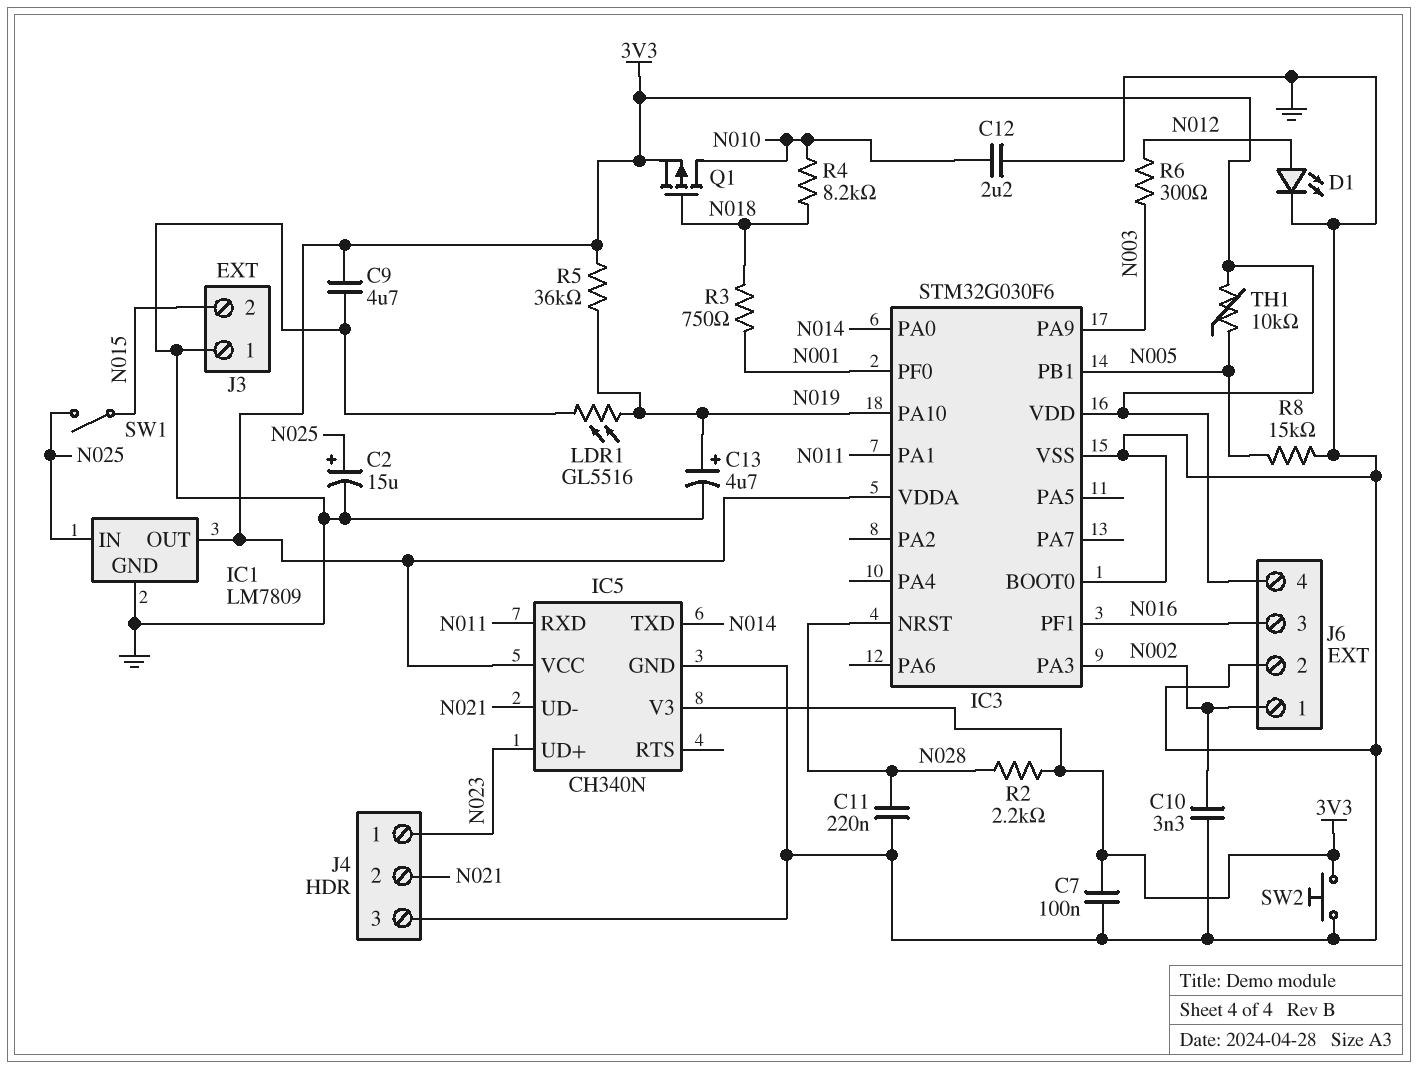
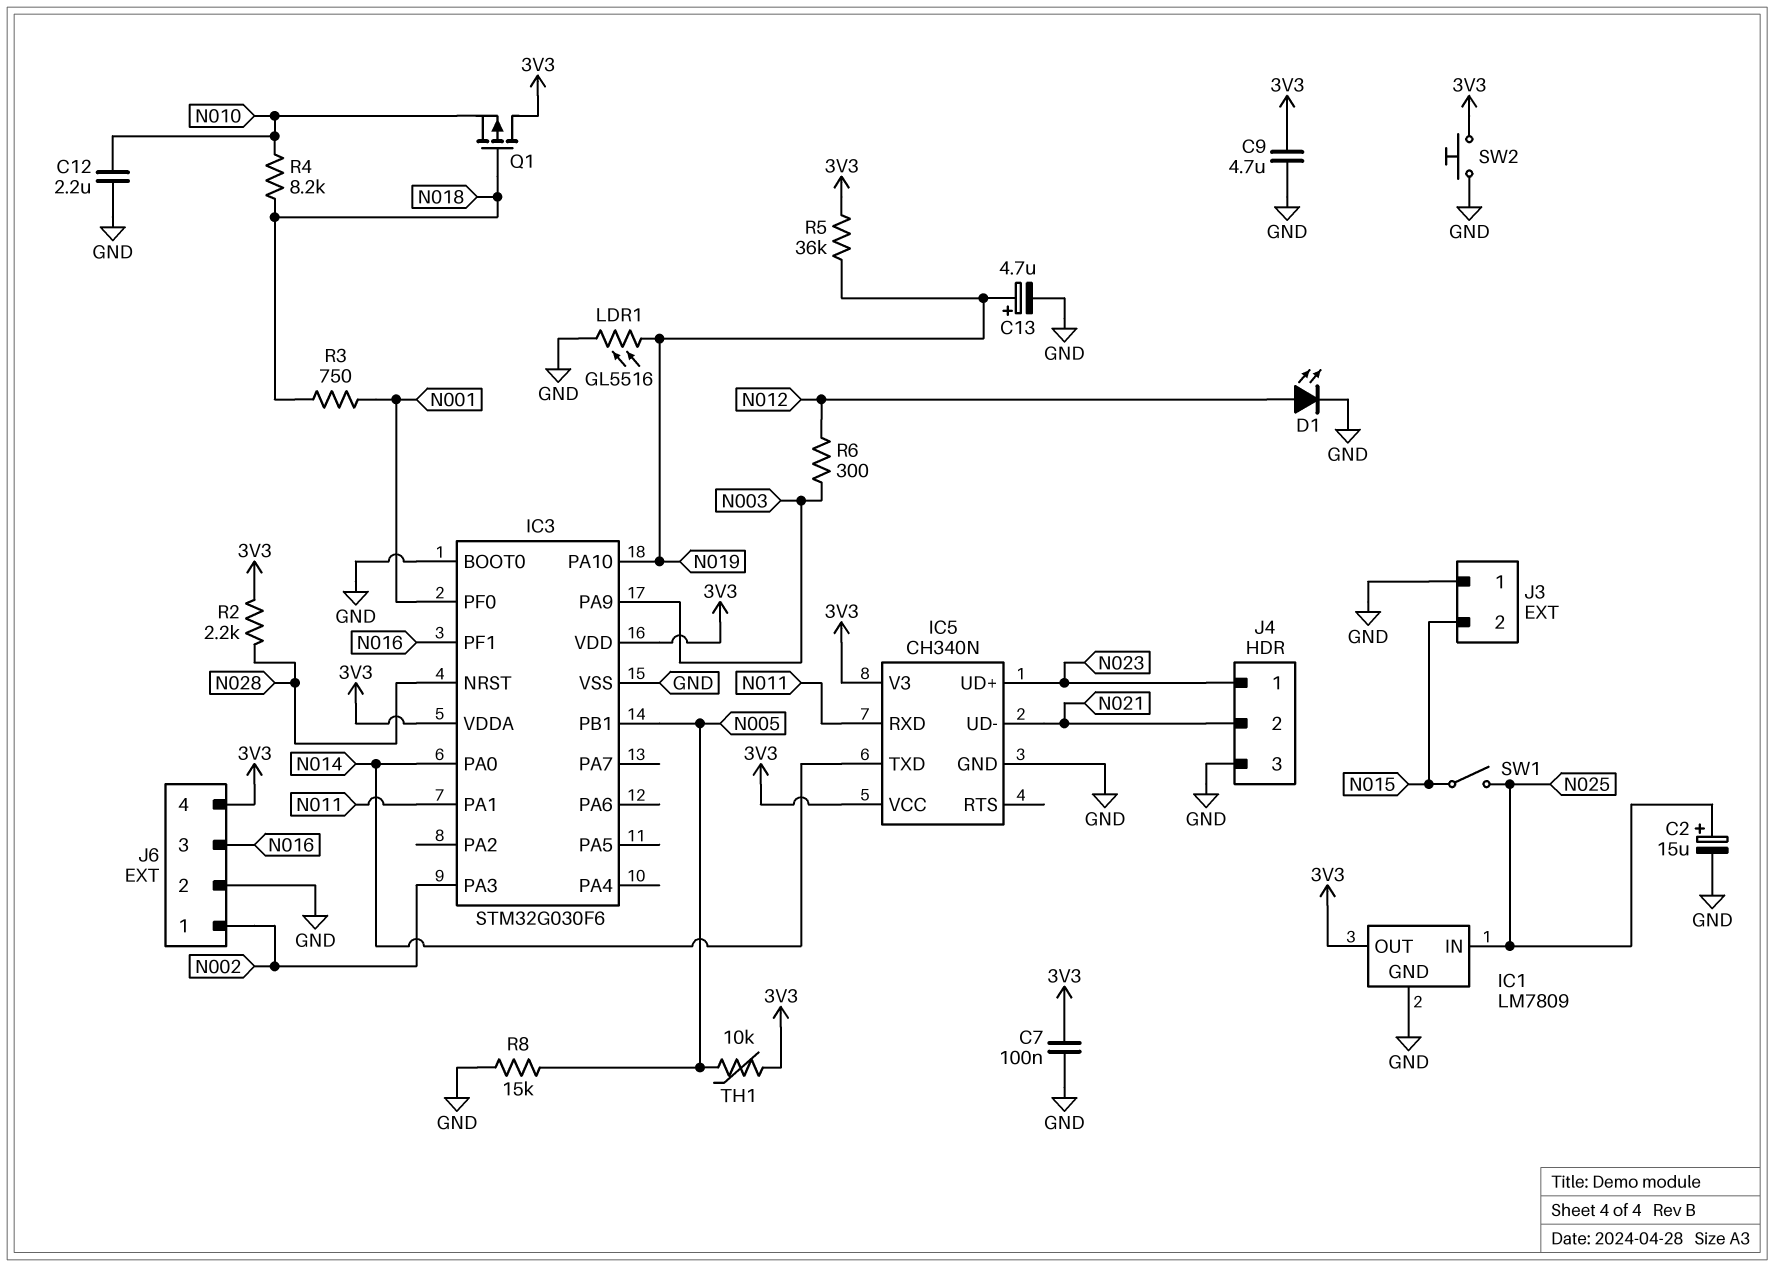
C10: 3.3nF (GND, N002) -> none
C11: 220nF (GND, N028) -> none
Q1: PMOS (G N018, D N010, S 3V3) -> PMOS (G N018, D 3V3, S N010)

